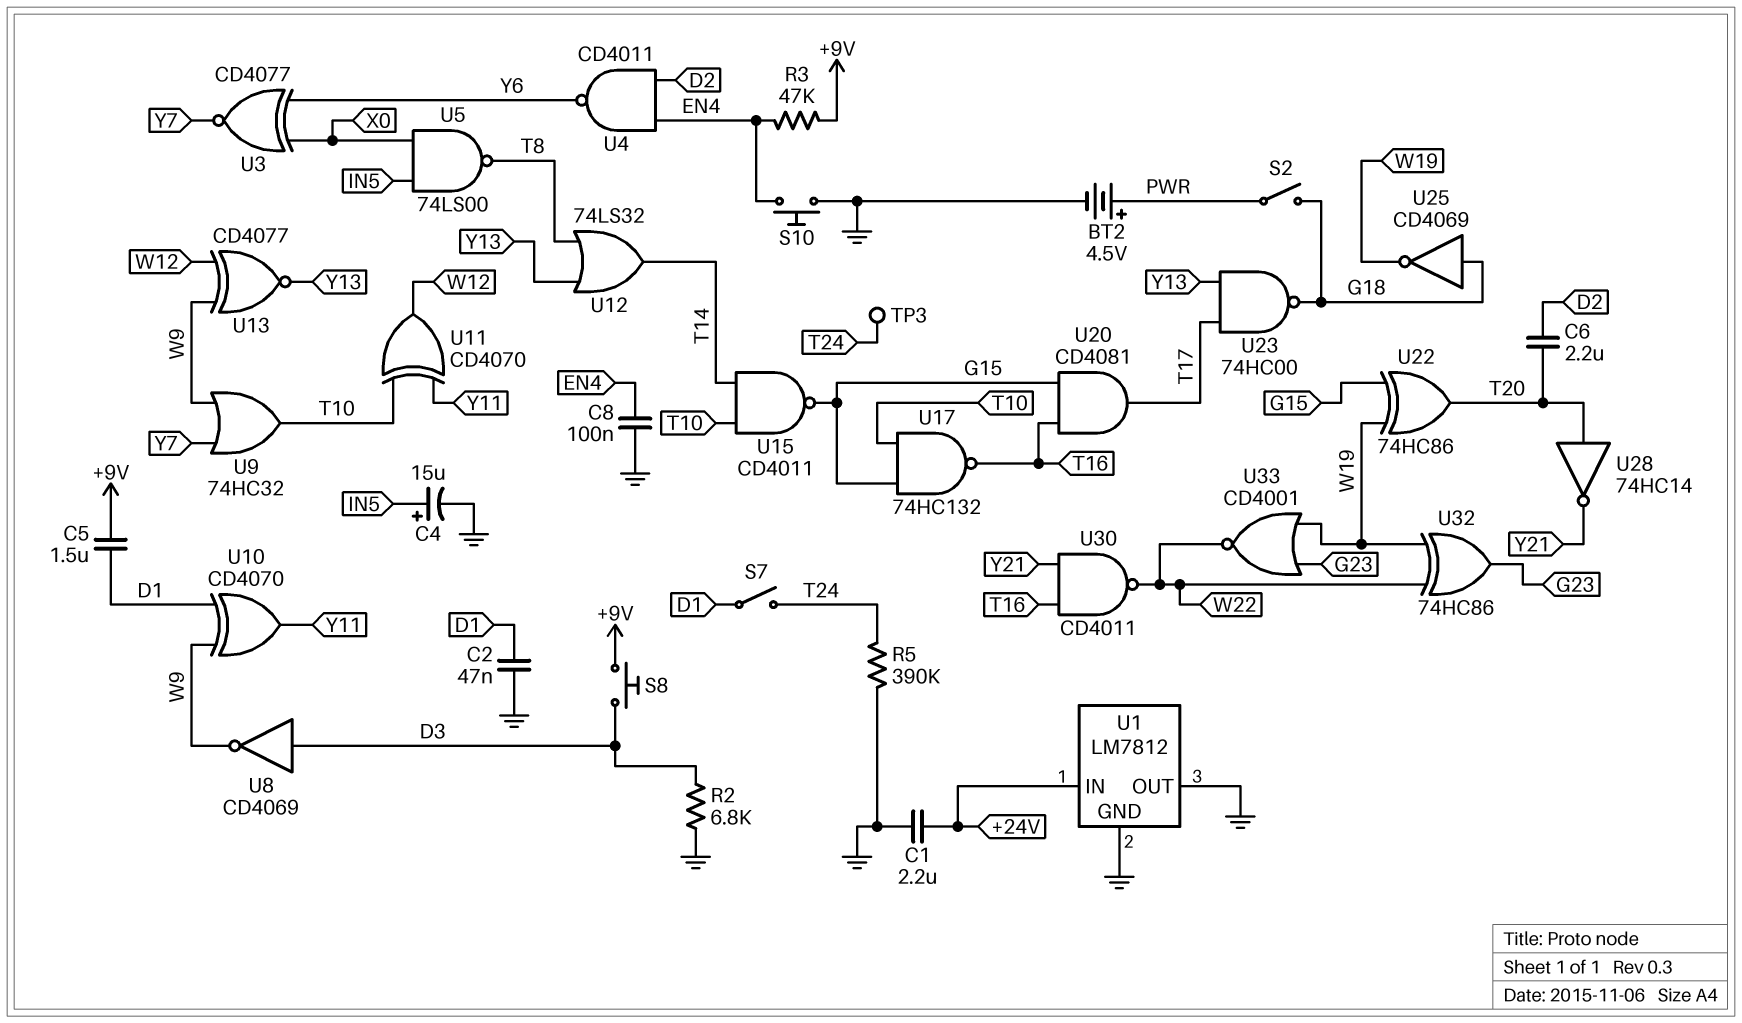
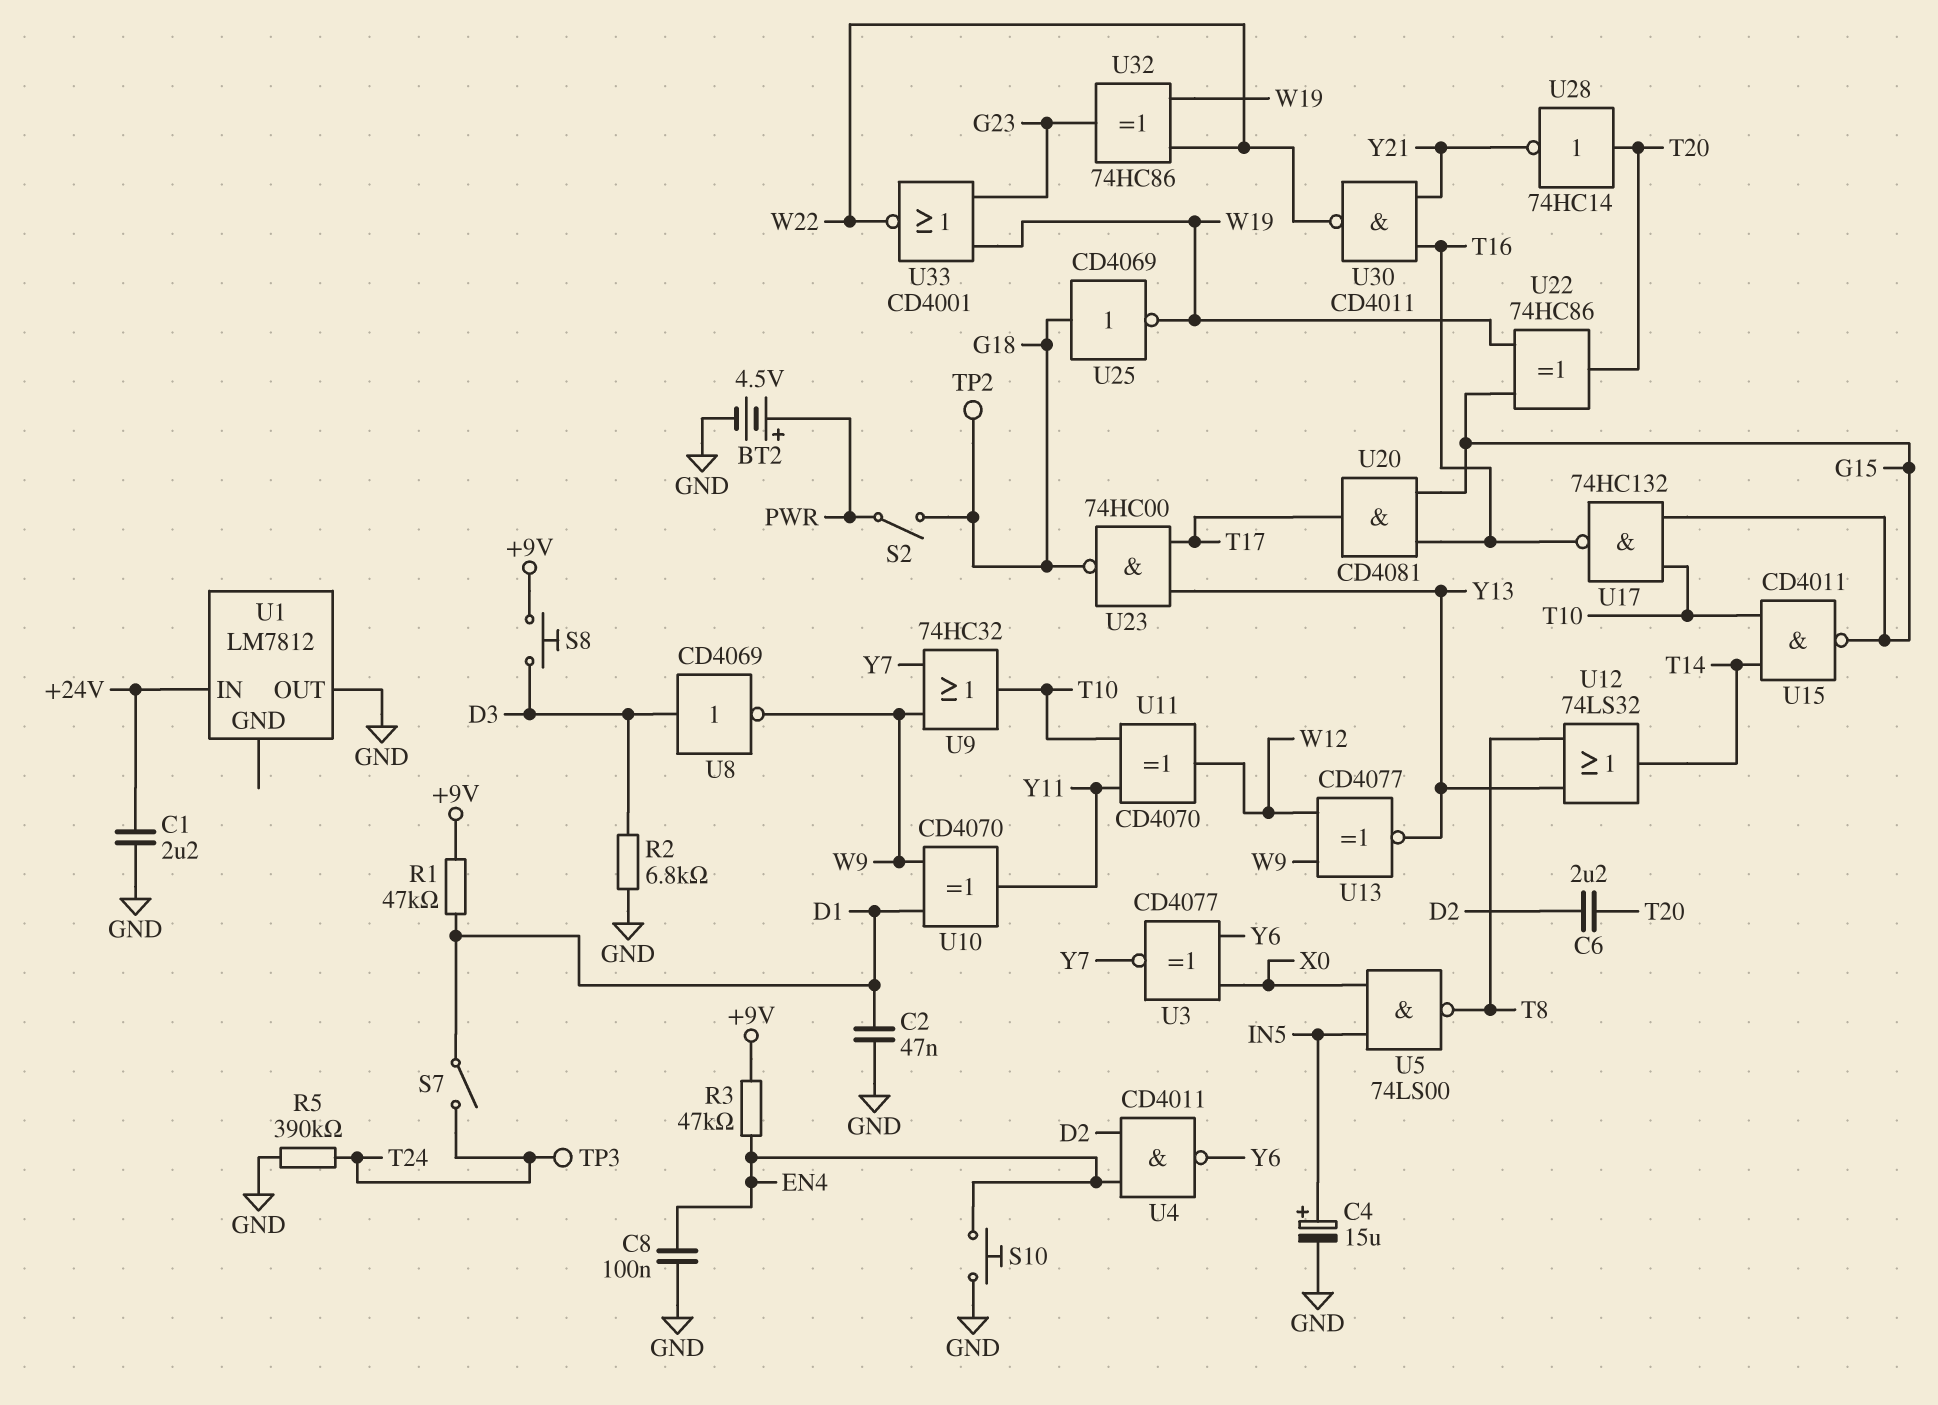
C5: 1.5uF (+9V, D1) -> none
R1: none -> 47k (+9V, D1)
TP2: none -> test point (G18)
U1 pin GND: GND -> none

